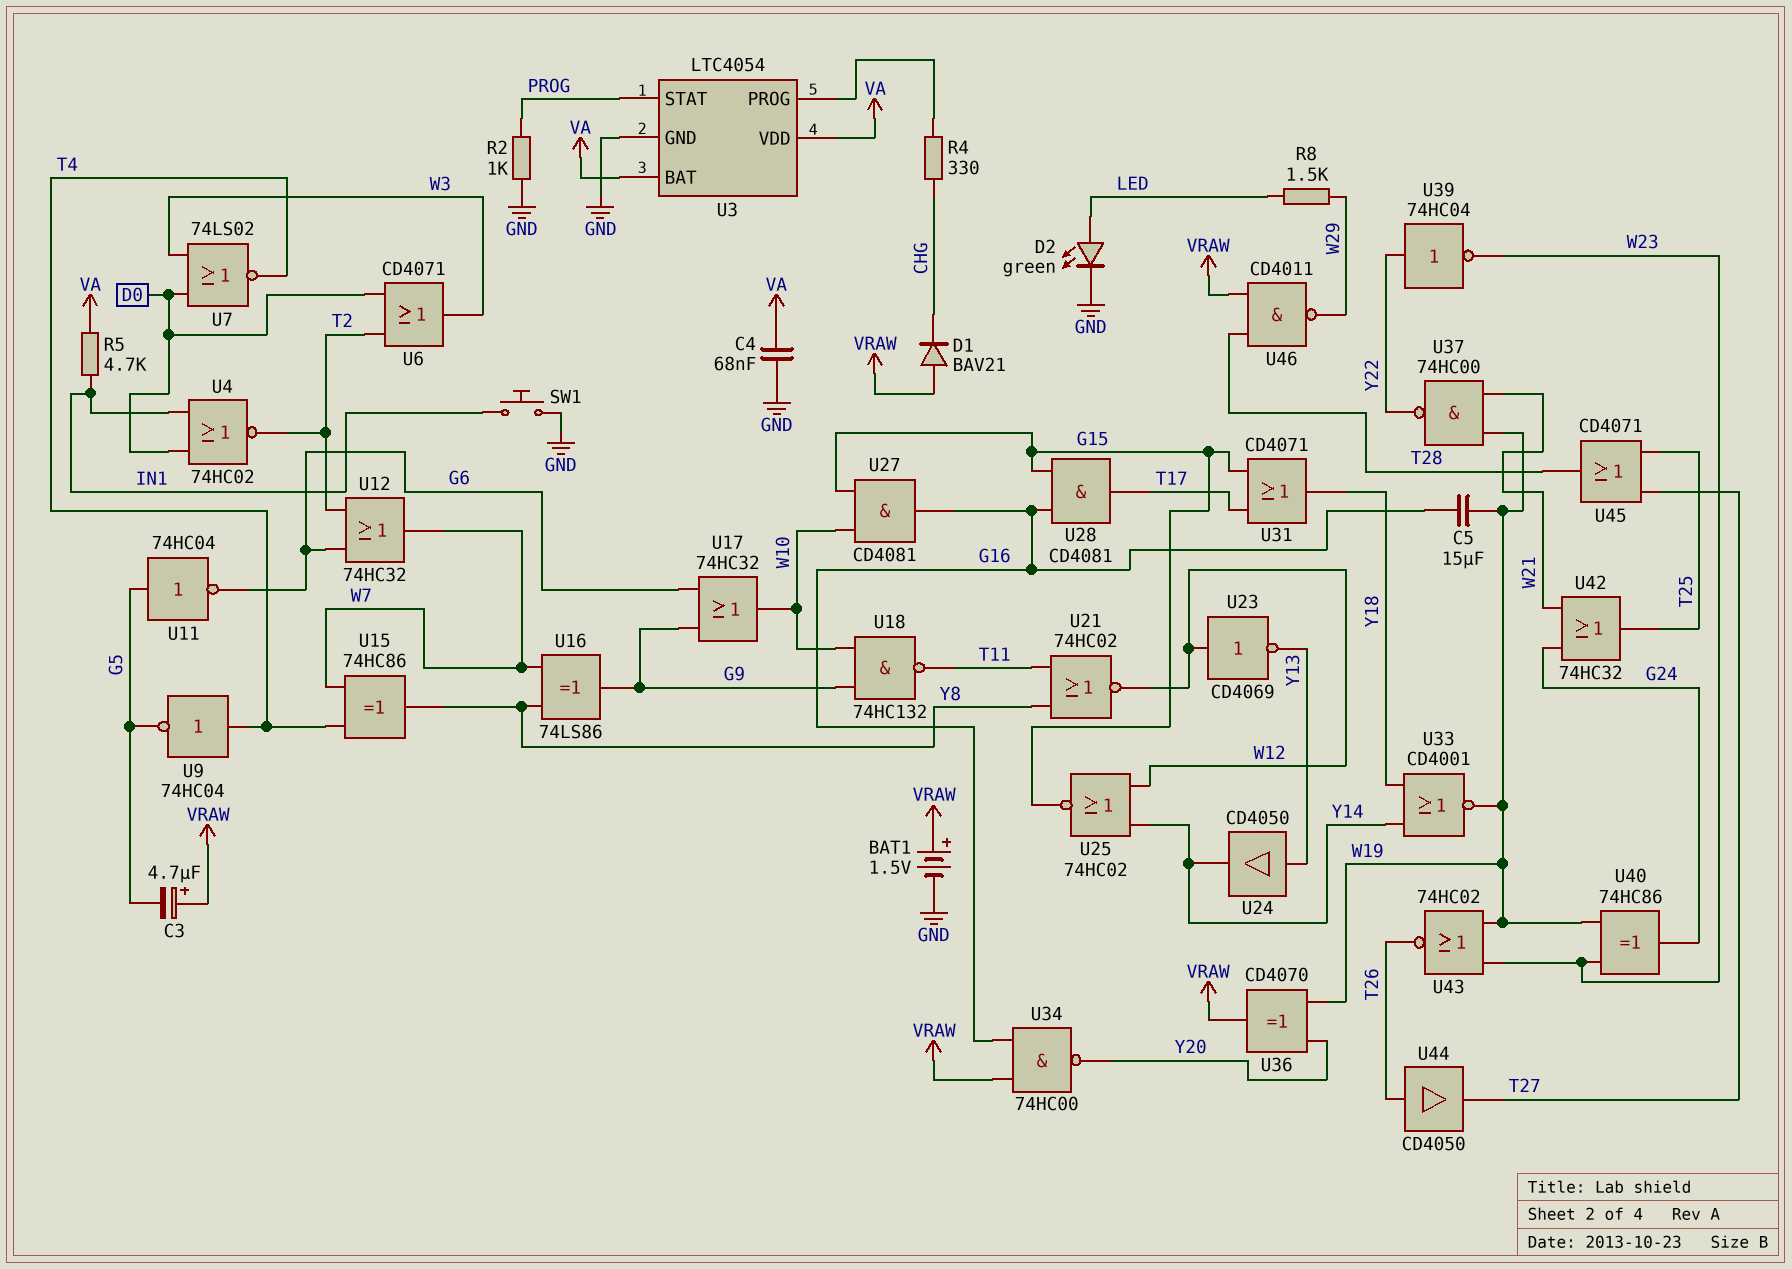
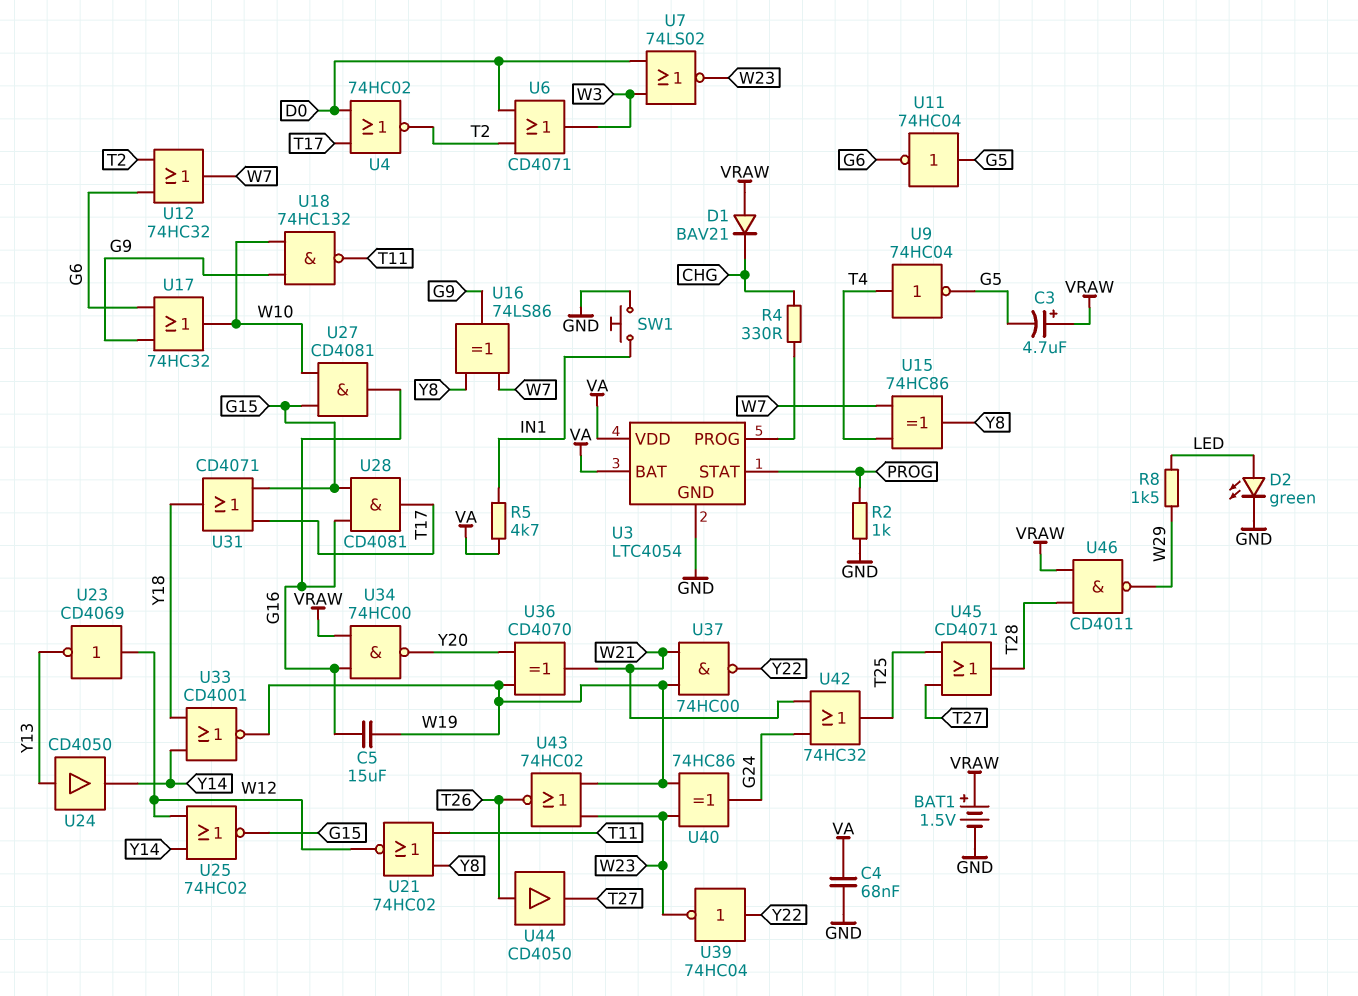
U4: NOR 74HC02 (in D0, in IN1, out T2) -> NOR 74HC02 (in D0, in T17, out T2)
U7: NOR 74LS02 (in D0, in W3, out T4) -> NOR 74LS02 (in D0, in W3, out W23)
U36: XOR CD4070 (in W19, in Y20, out VRAW) -> XOR CD4070 (in W19, in Y20, out W21)

